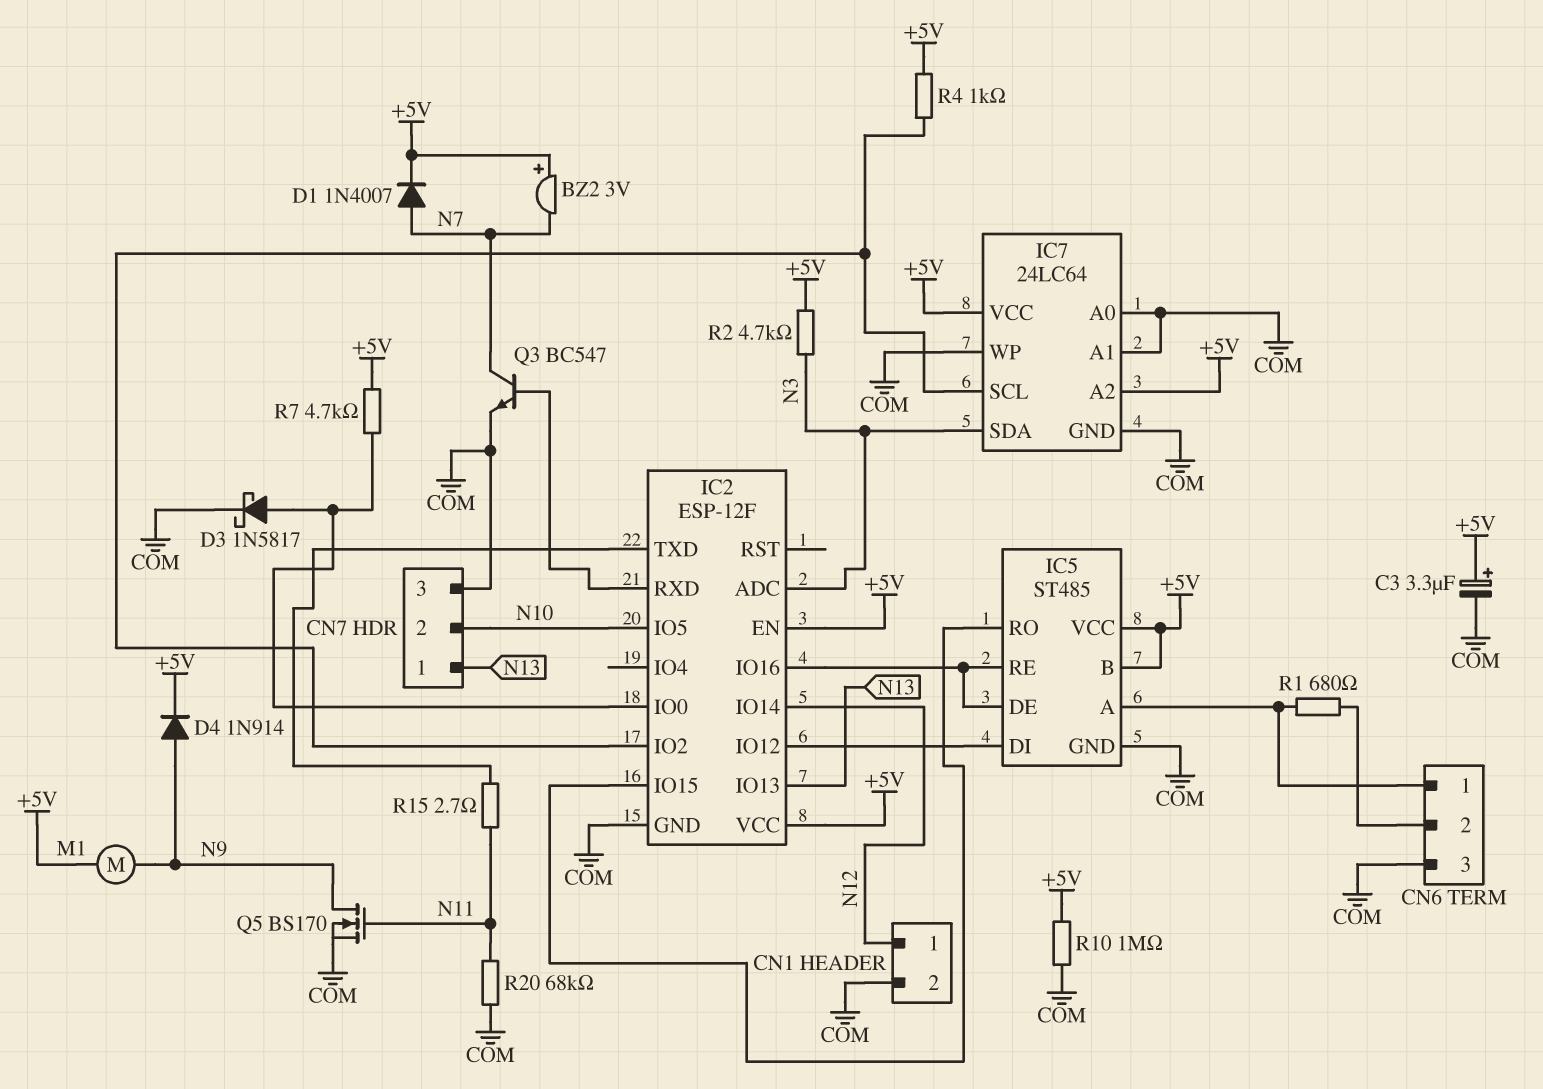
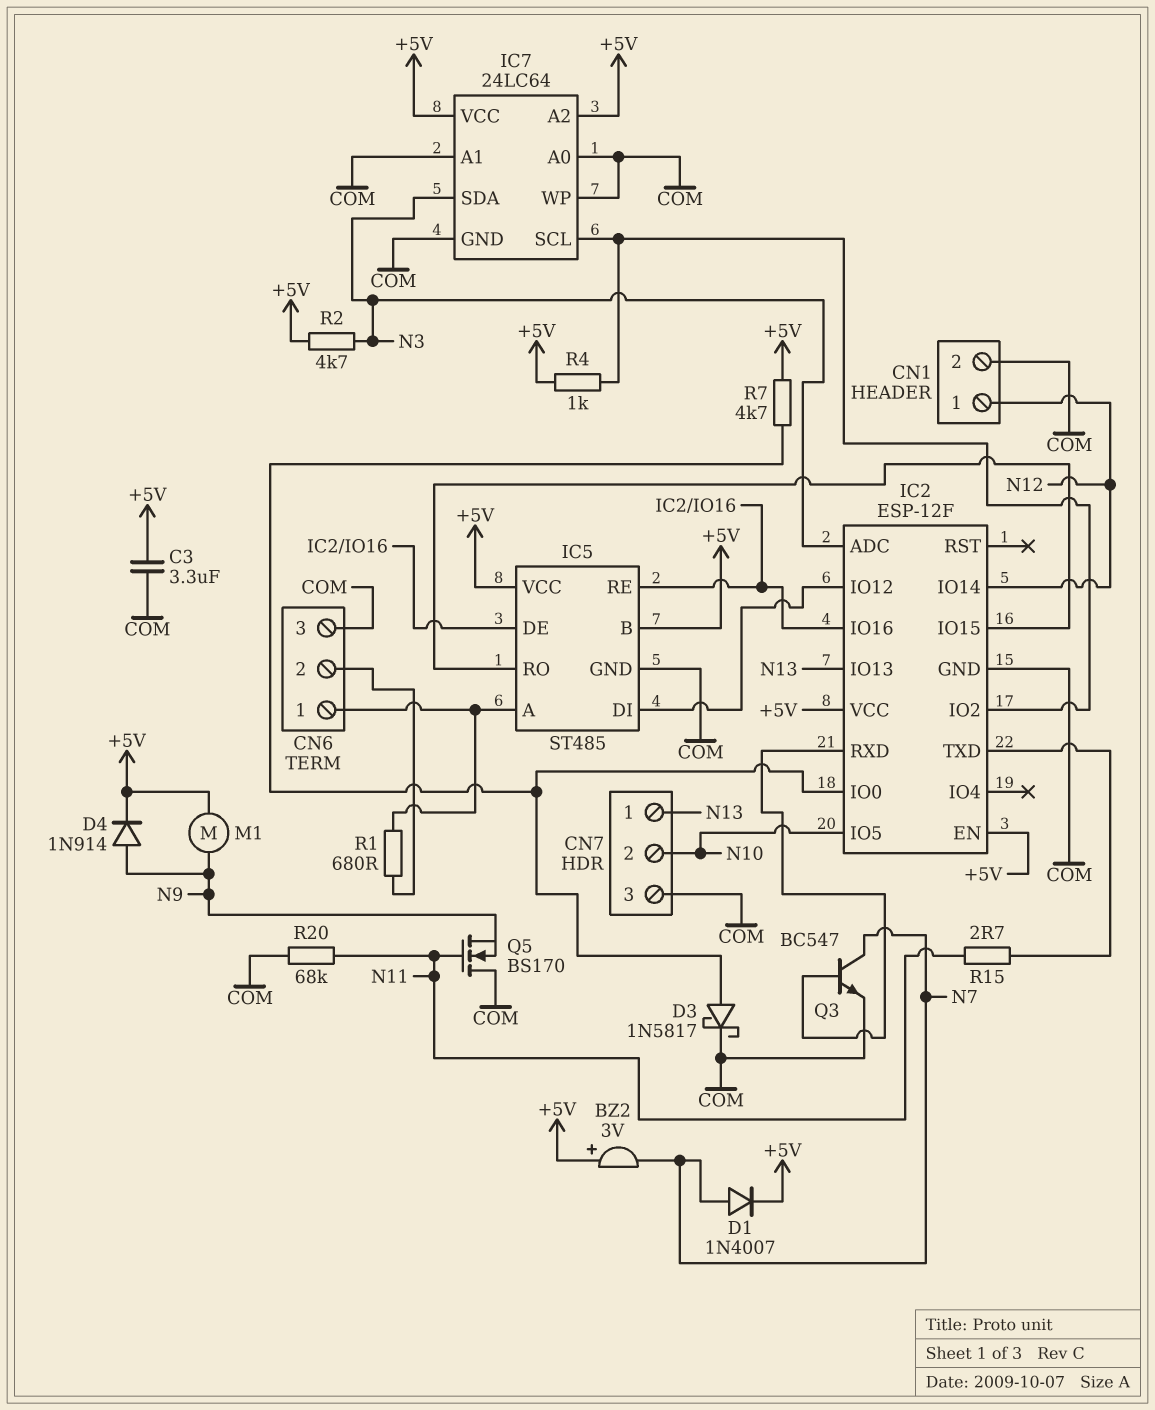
C3: 3.3uF (plus +5V, minus COM) -> 3.3uF (+5V, COM)
Q5: NMOS BS170 (G N11, D N9, S COM) -> NMOS BS170 (G N11, D COM, S N9)
R10: 1M (+5V, COM) -> none

